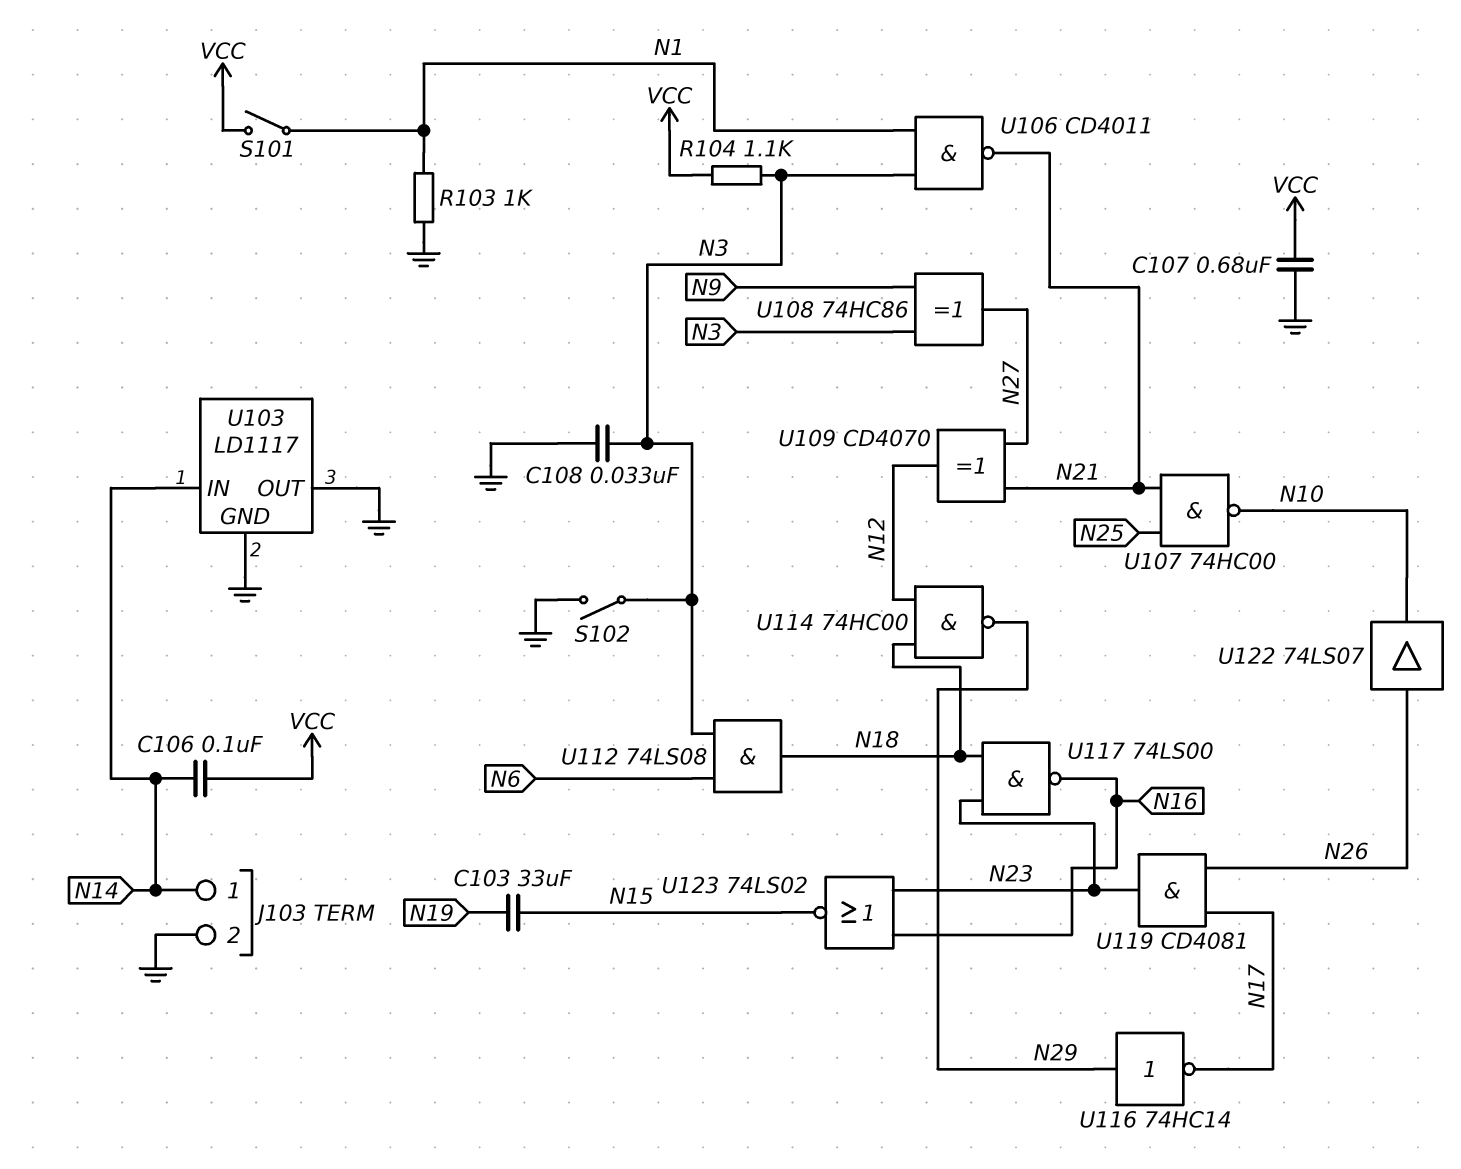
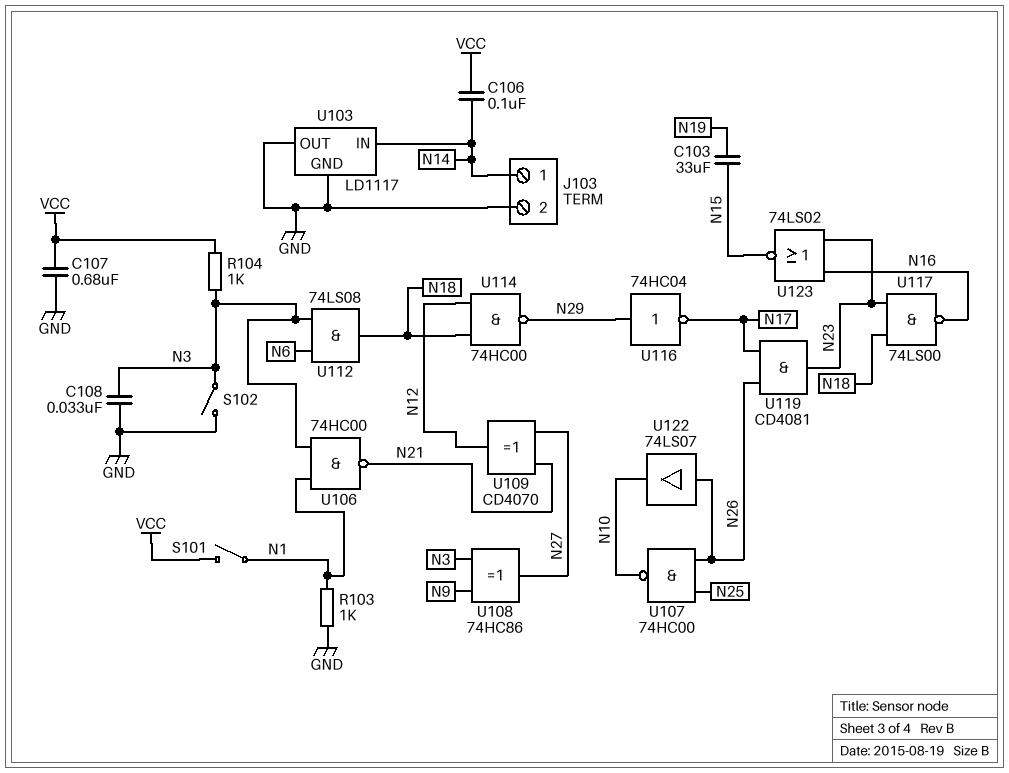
R104: 1.1k (N3, VCC) -> 1k (N3, VCC)
U106: NAND CD4011 (in N1, in N3, out N21) -> NAND 74HC00 (in N1, in N3, out N21)
U107: NAND 74HC00 (in N21, in N25, out N10) -> NAND 74HC00 (in N25, in N26, out N10)
U116: NOT 74HC14 (in N29, out N17) -> NOT 74HC04 (in N29, out N17)

